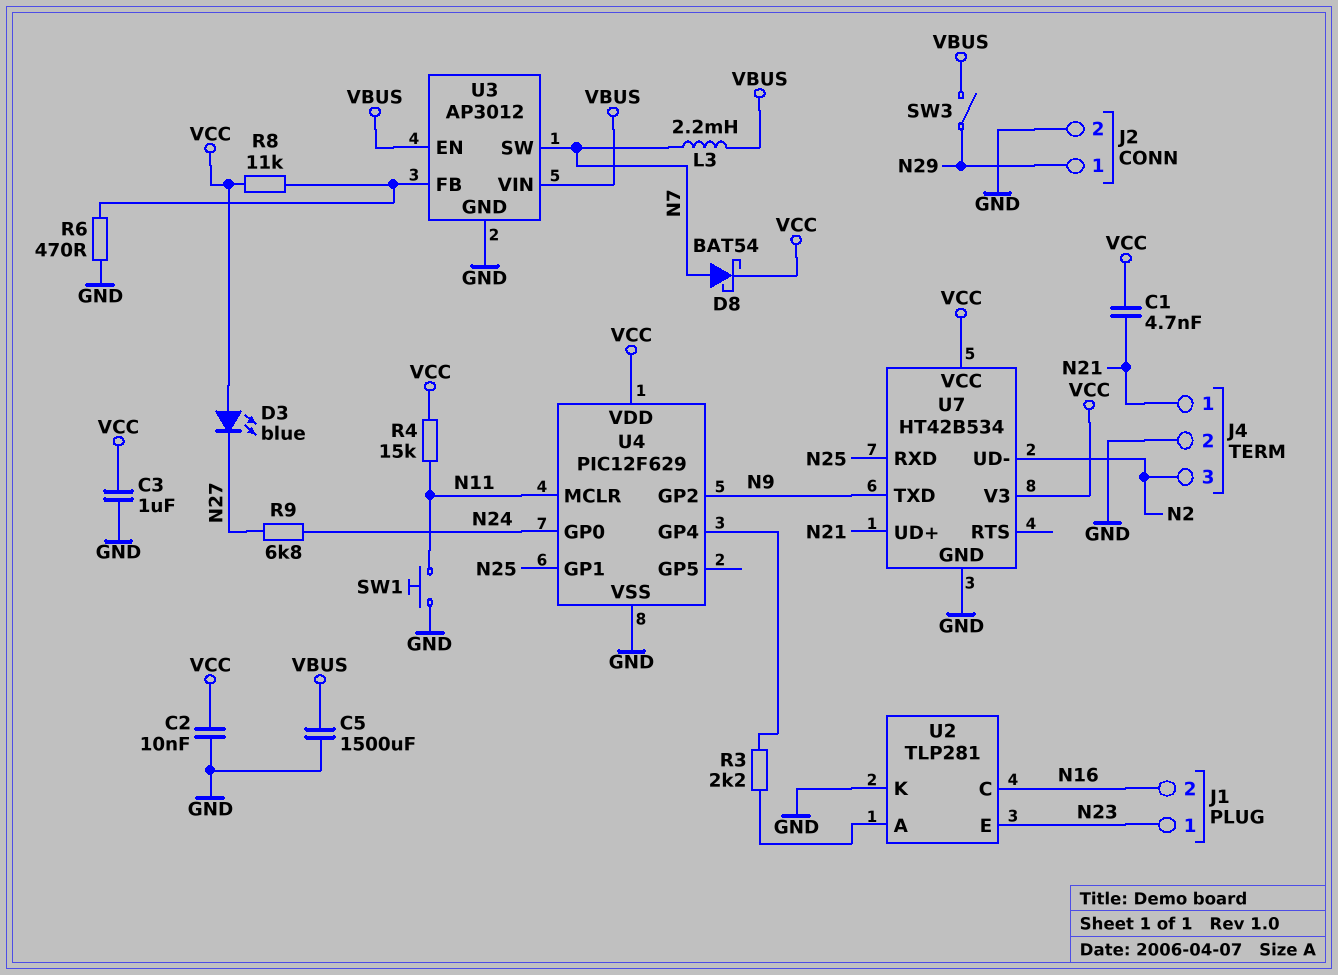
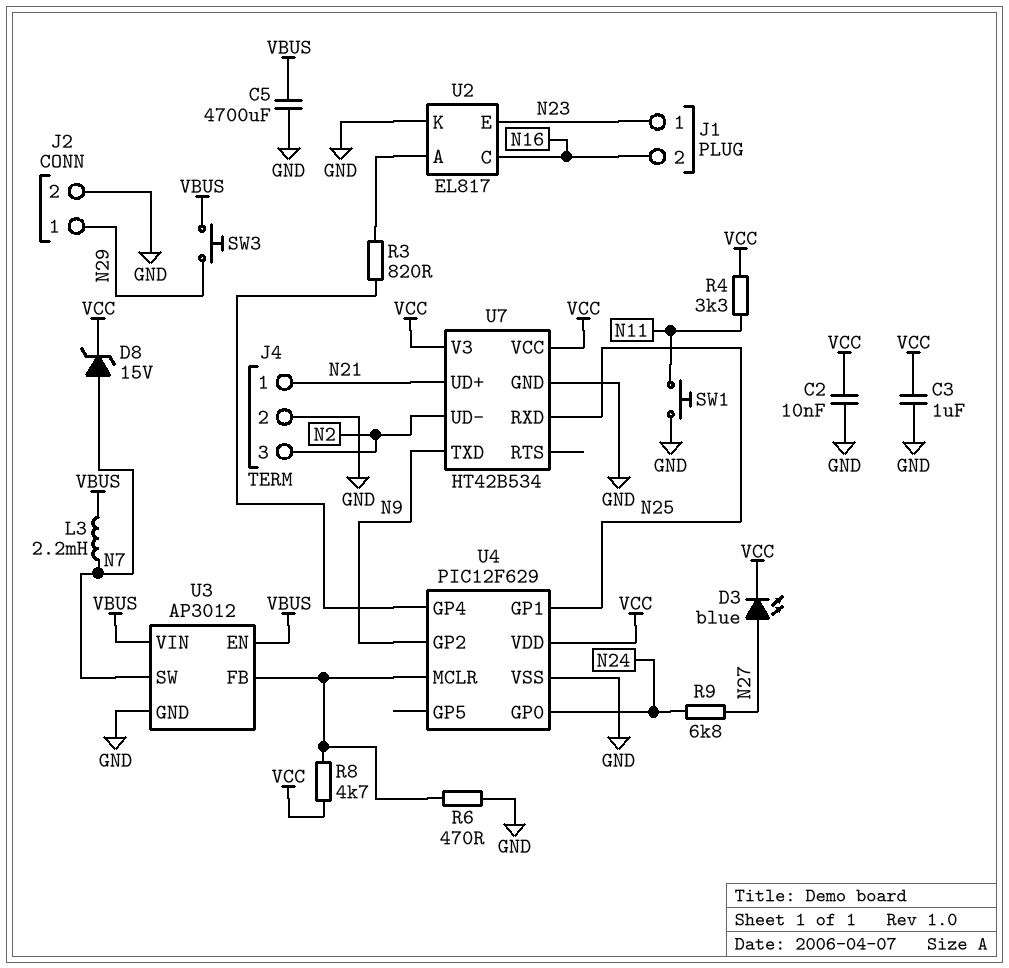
C1: 4.7nF (N21, VCC) -> none
C5: 1500uF (GND, VBUS) -> 4700uF (GND, VBUS)
D3: LED blue (A VCC, K N27) -> LED blue (A N27, K VCC)
D8: schottky BAT54 (A N7, K VCC) -> zener 15V (A N7, K VCC)
R3: 2.2k (U2/A, U4/GP4) -> 820 (U2/A, U4/GP4)
R4: 15k (N11, VCC) -> 3.3k (N11, VCC)
R8: 11k (U3/FB, VCC) -> 4.7k (U3/FB, VCC)
SW3: switch (N29, VBUS) -> button (N29, VBUS)
U2: TLP281 -> EL817
U4 pin MCLR: N11 -> U3/FB

